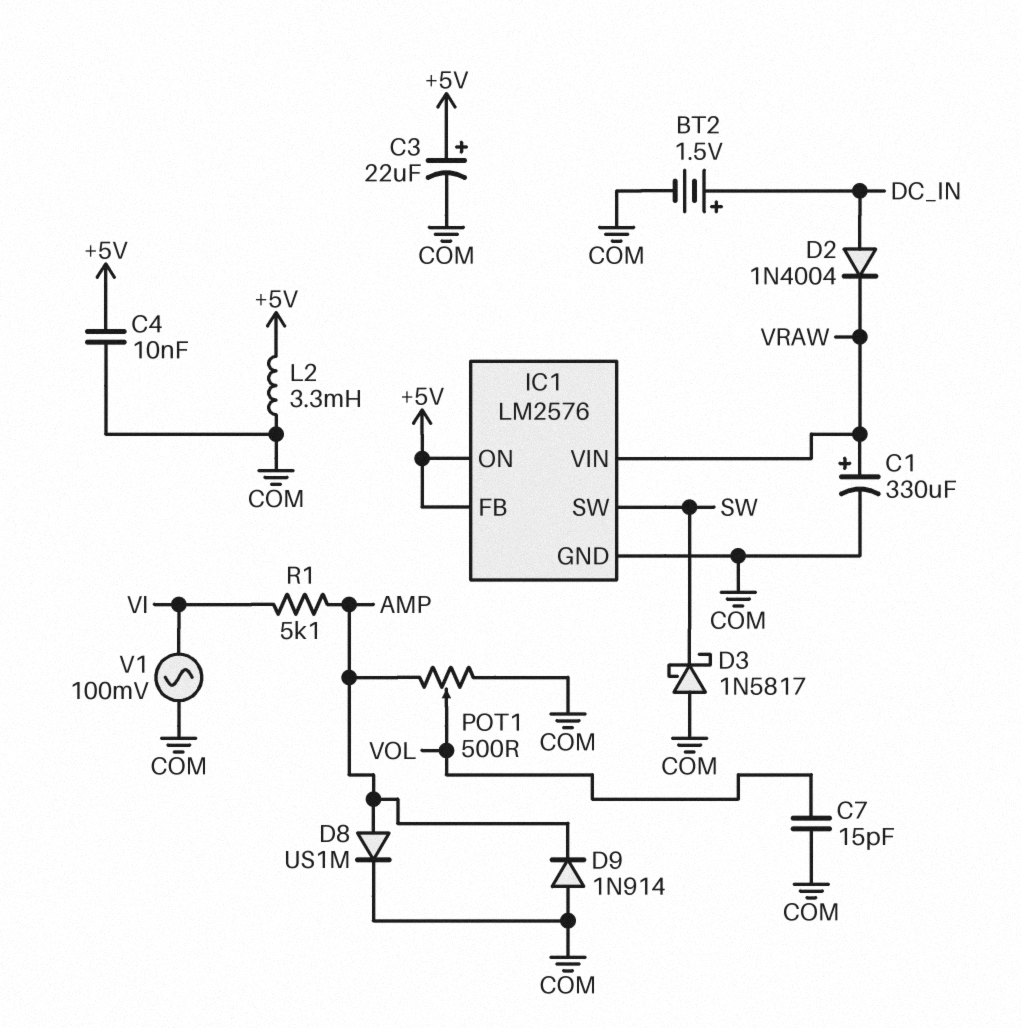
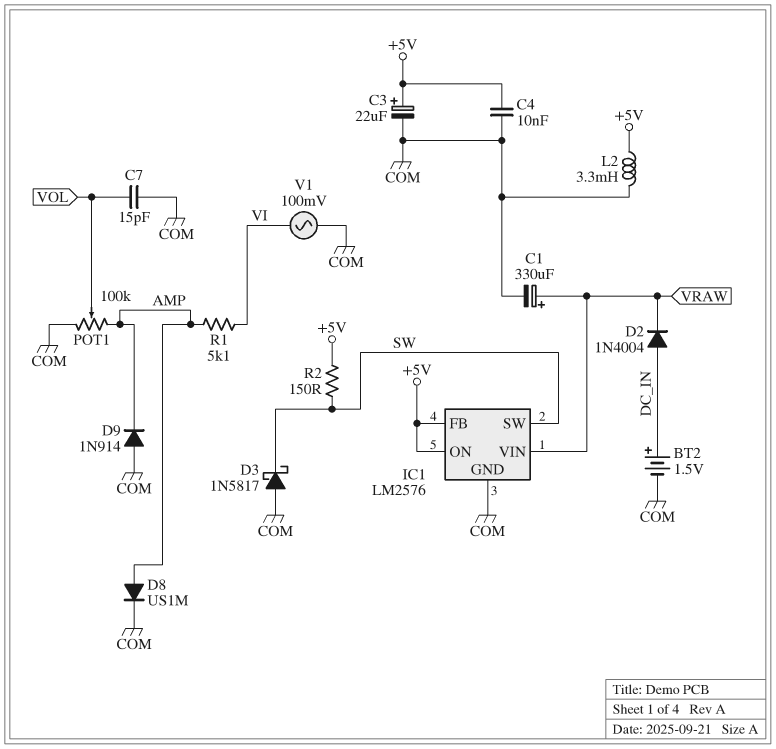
POT1: 500 (AMP, COM, wiper VOL) -> 100k (AMP, COM, wiper VOL)
R2: none -> 150 (+5V, SW)

